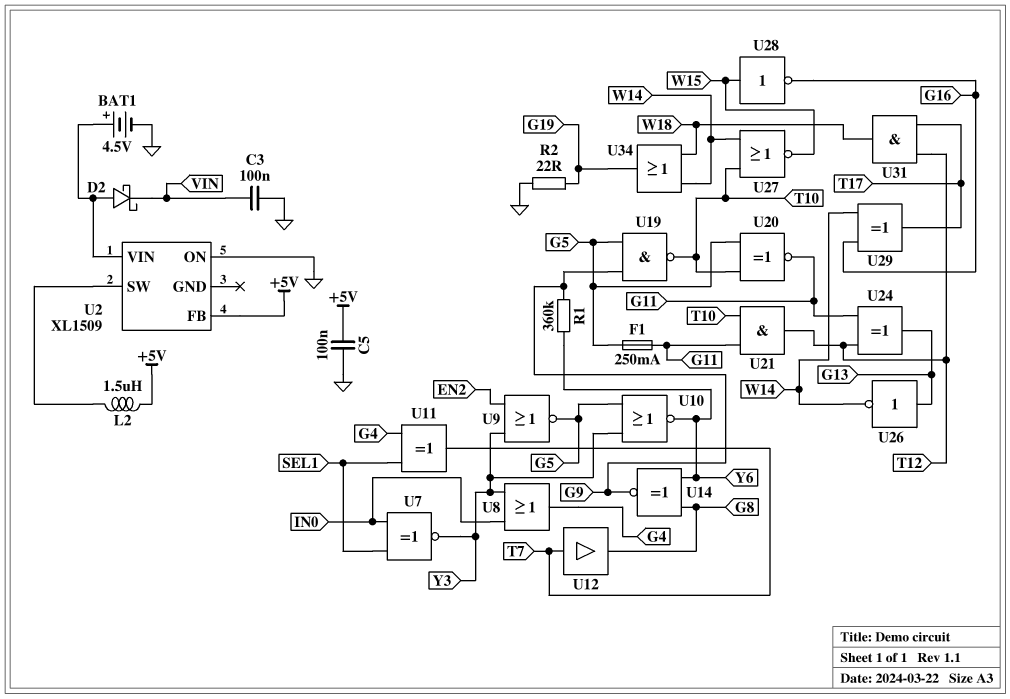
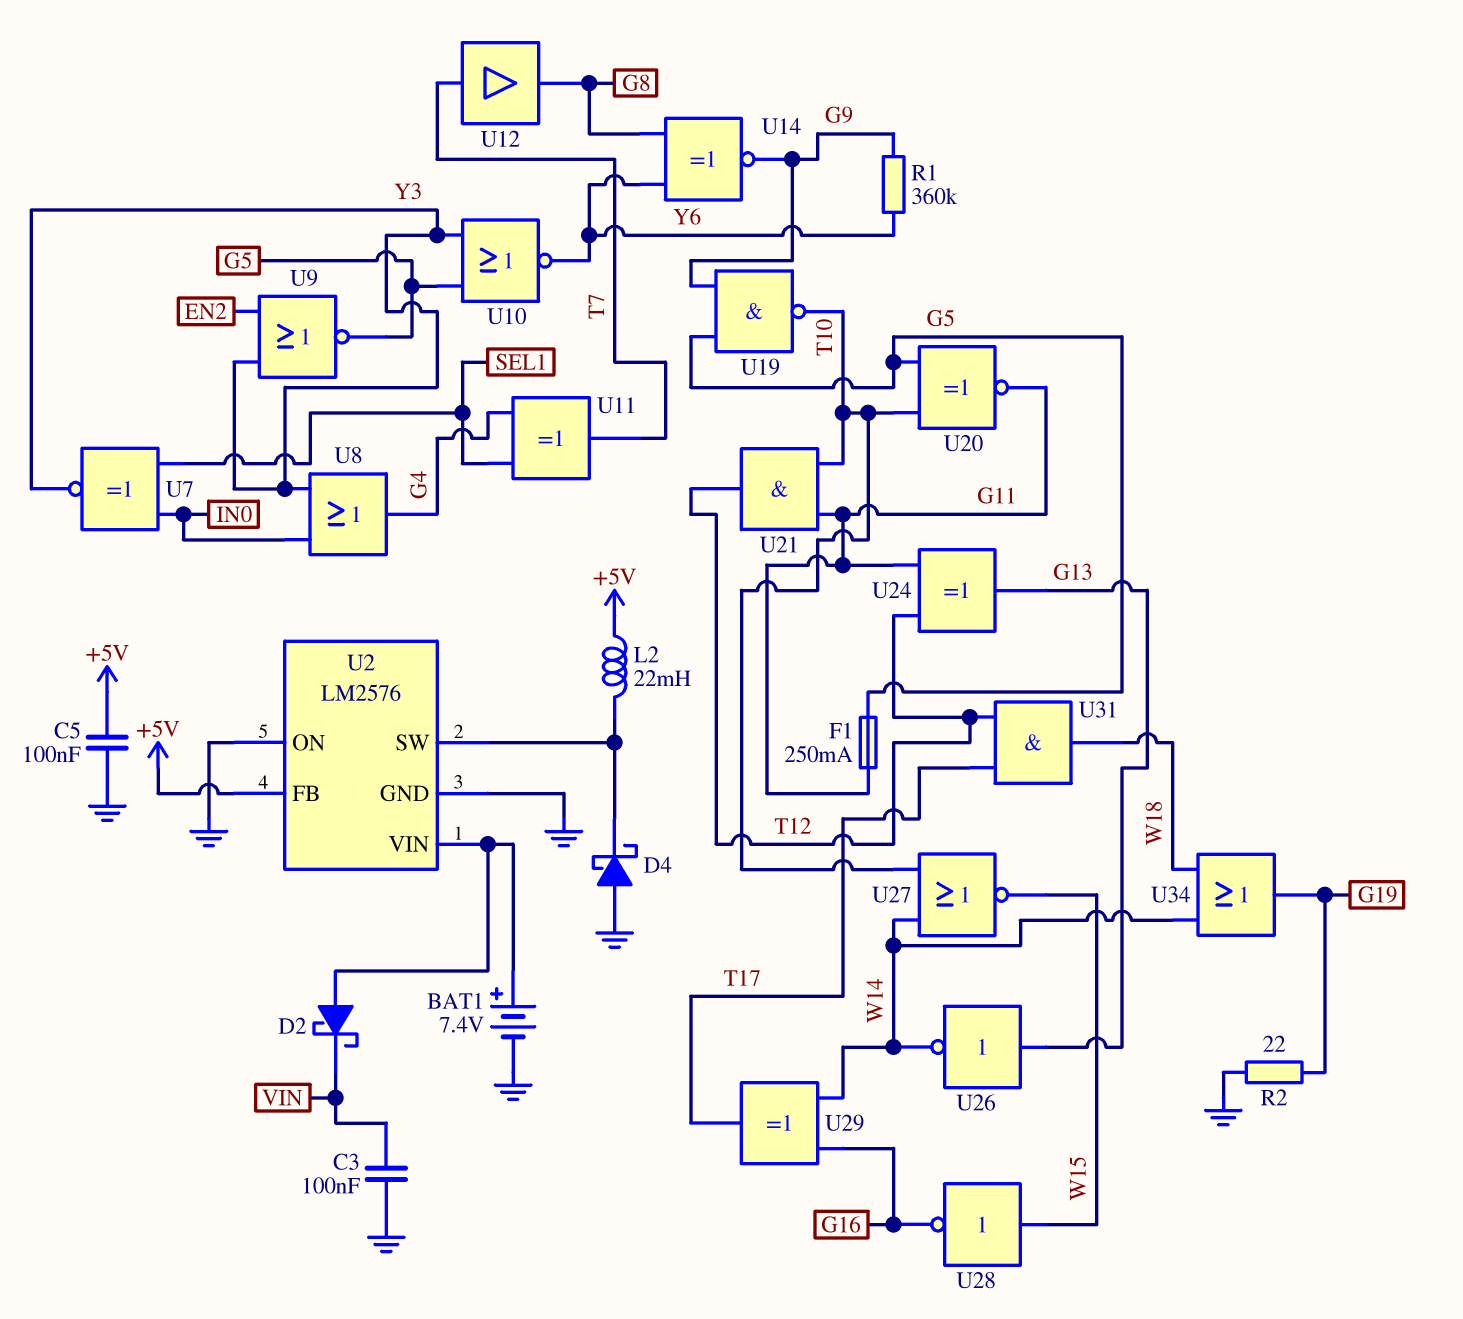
BAT1: 4.5V (plus U2/VIN, minus GND) -> 7.4V (plus U2/VIN, minus GND)
D4: none -> schottky (A GND, K U2/SW)
L2: 1.5uH (+5V, U2/SW) -> 22mH (+5V, U2/SW)
U2: XL1509 -> LM2576
U2 pin GND: none -> GND

